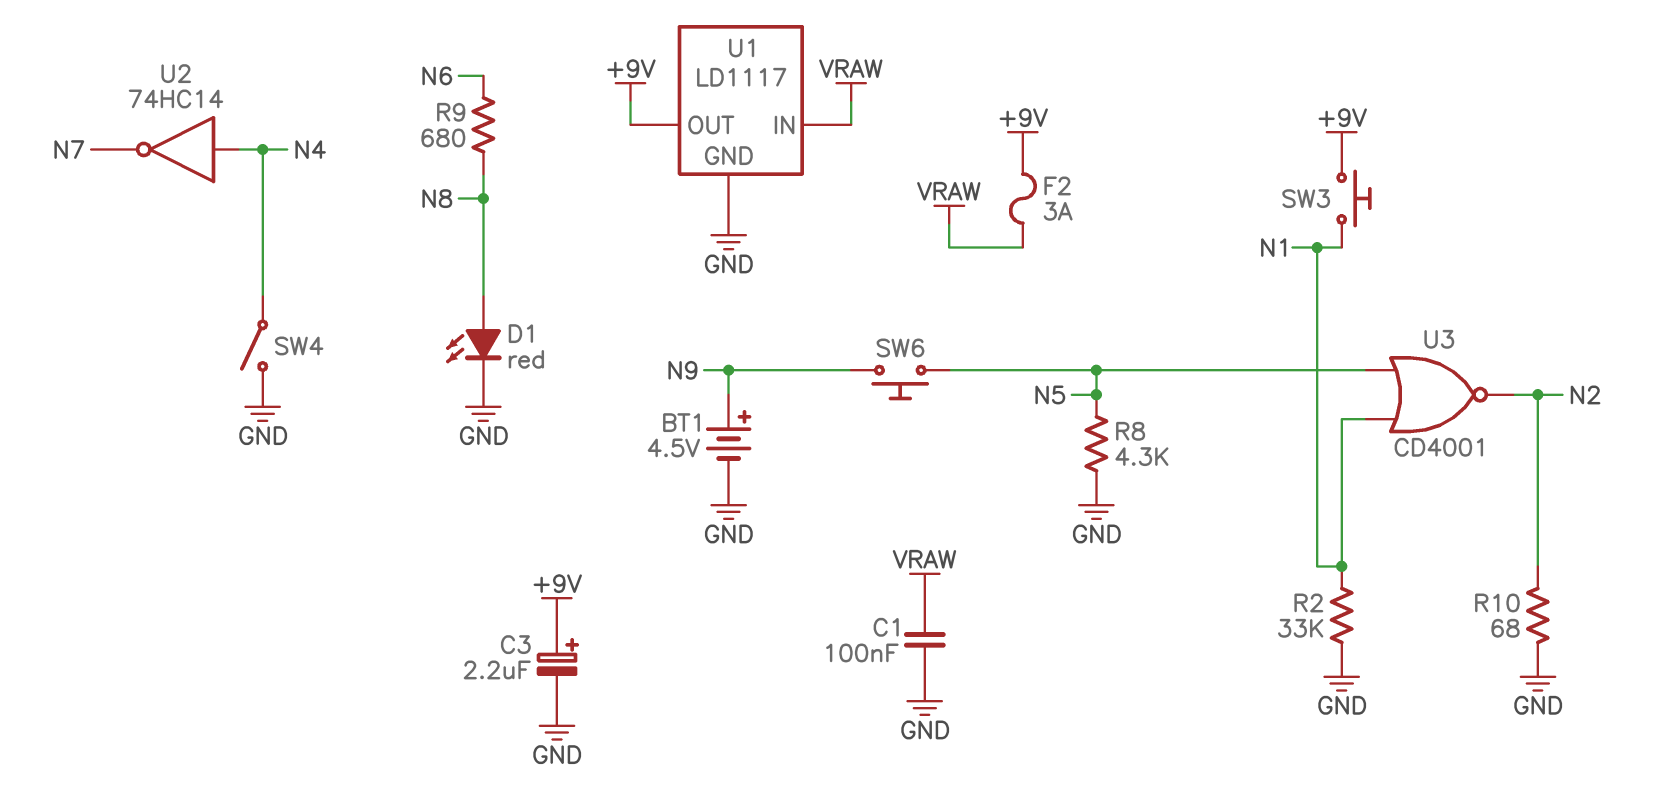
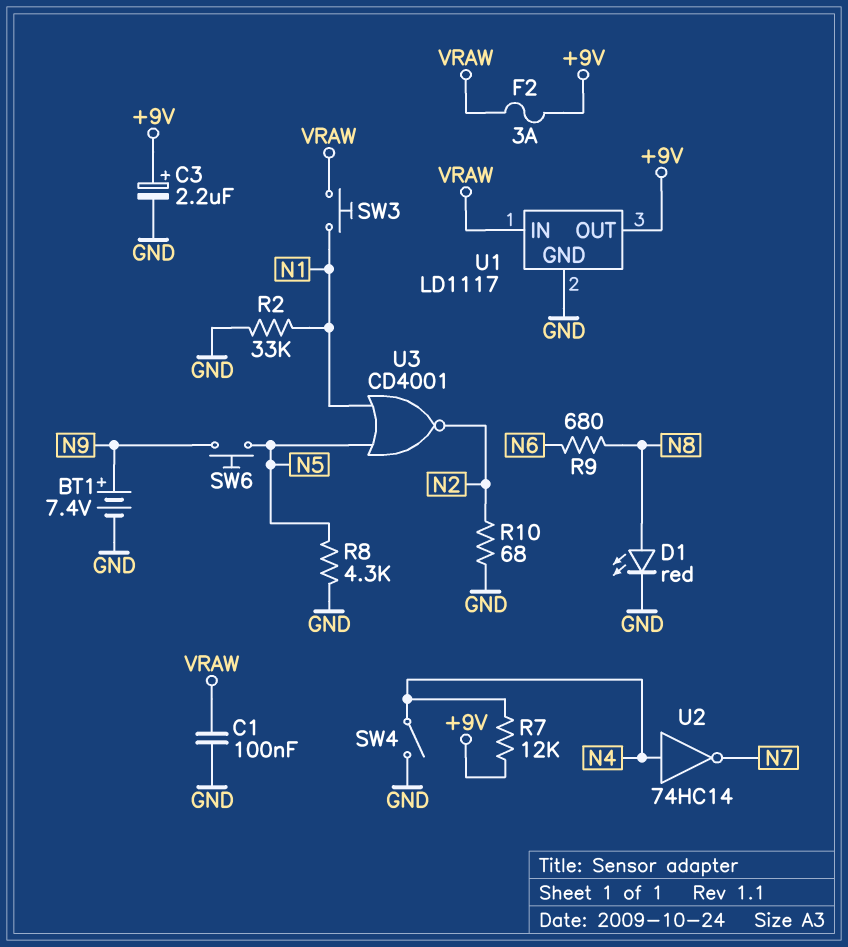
BT1: 4.5V (plus N9, minus GND) -> 7.4V (plus N9, minus GND)
R7: none -> 12k (+9V, N4)
SW3: button (+9V, N1) -> button (N1, VRAW)

